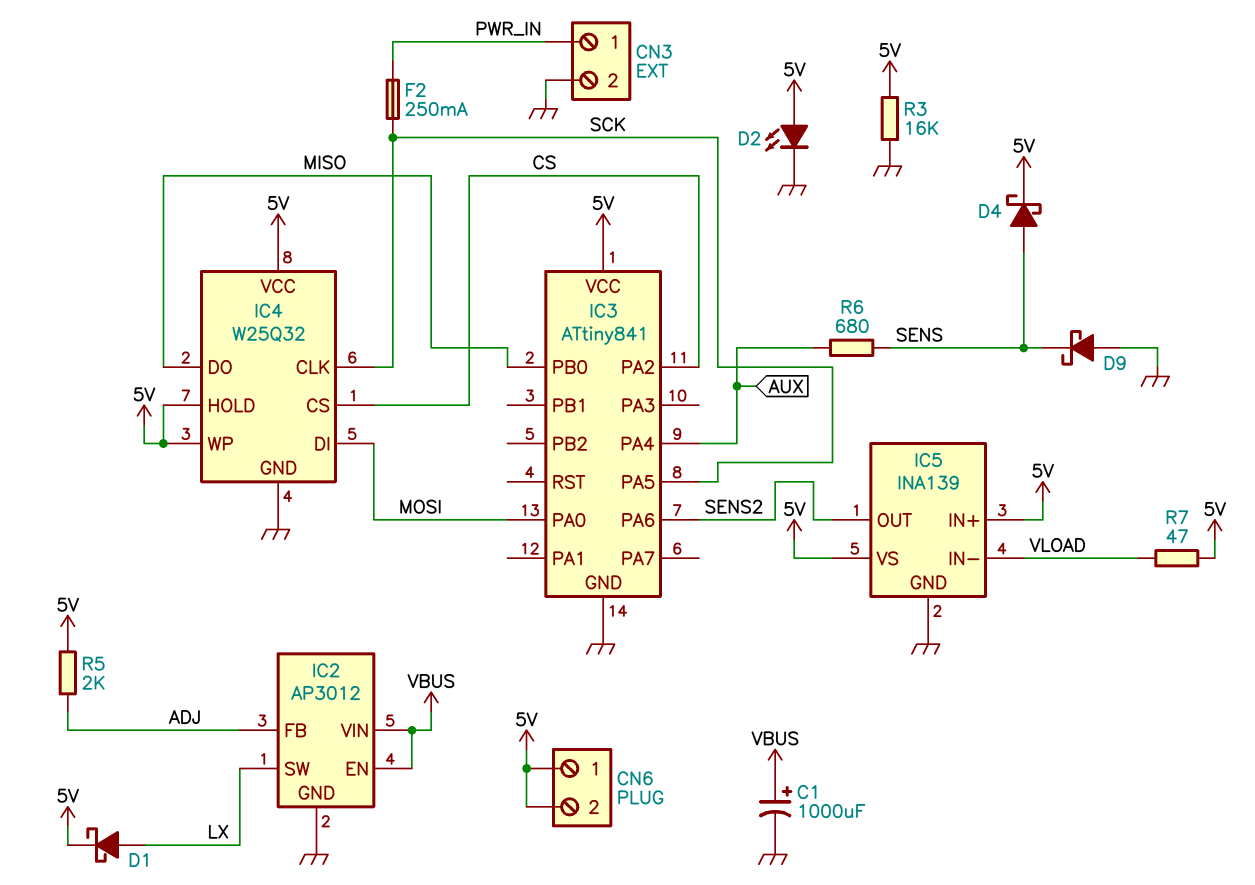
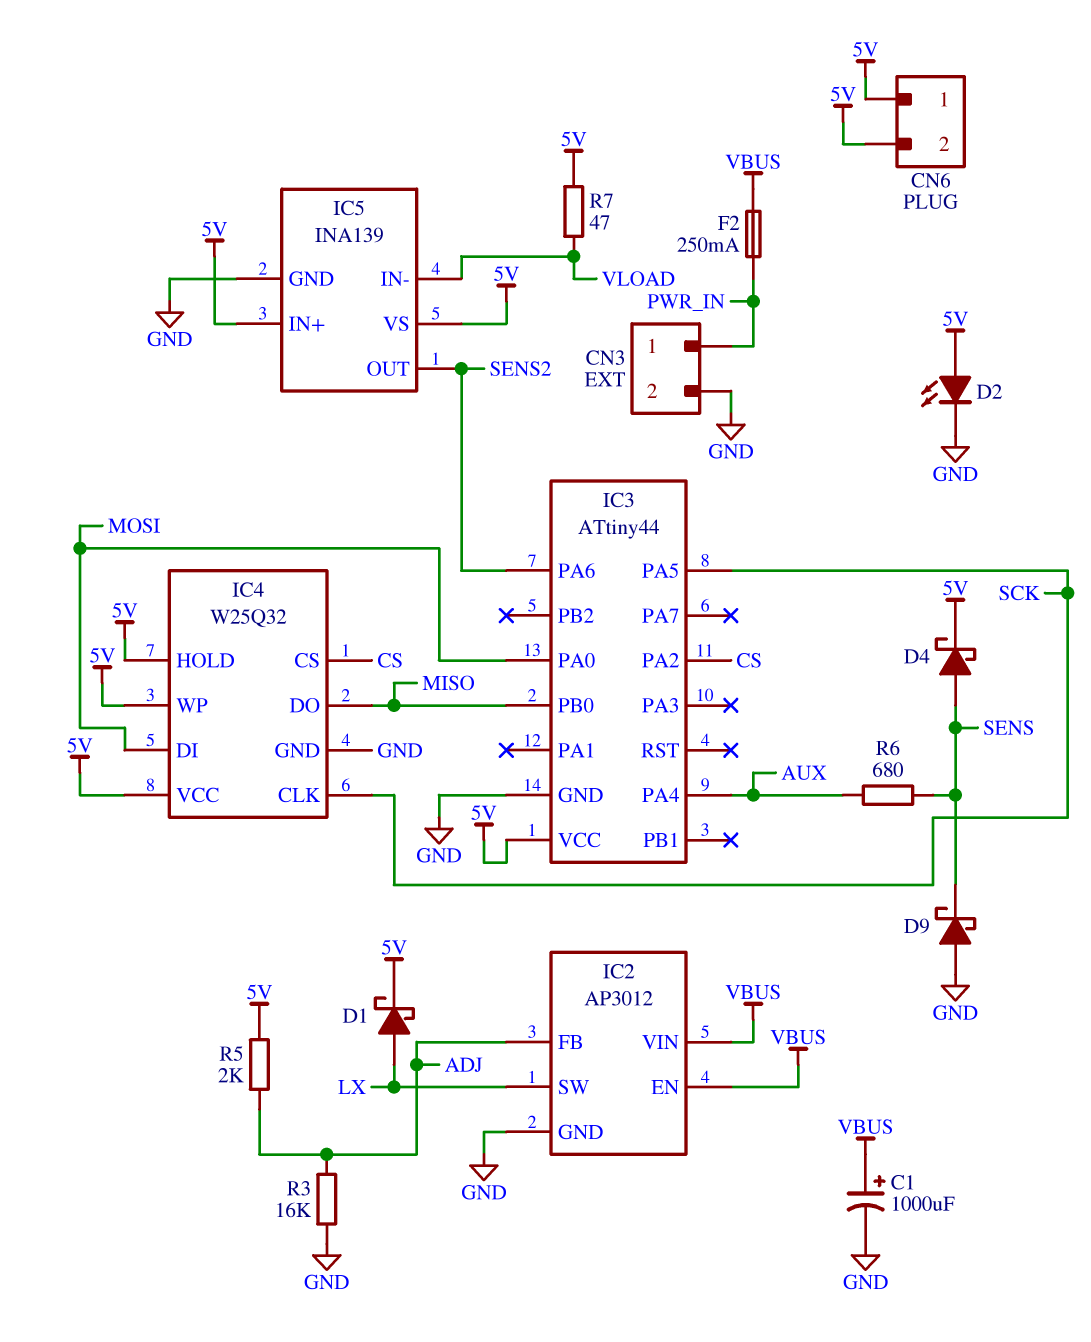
F2: 250mA (PWR_IN, SCK) -> 250mA (PWR_IN, VBUS)
IC3: ATtiny841 -> ATtiny44
R3: 16k (5V, GND) -> 16k (ADJ, GND)

